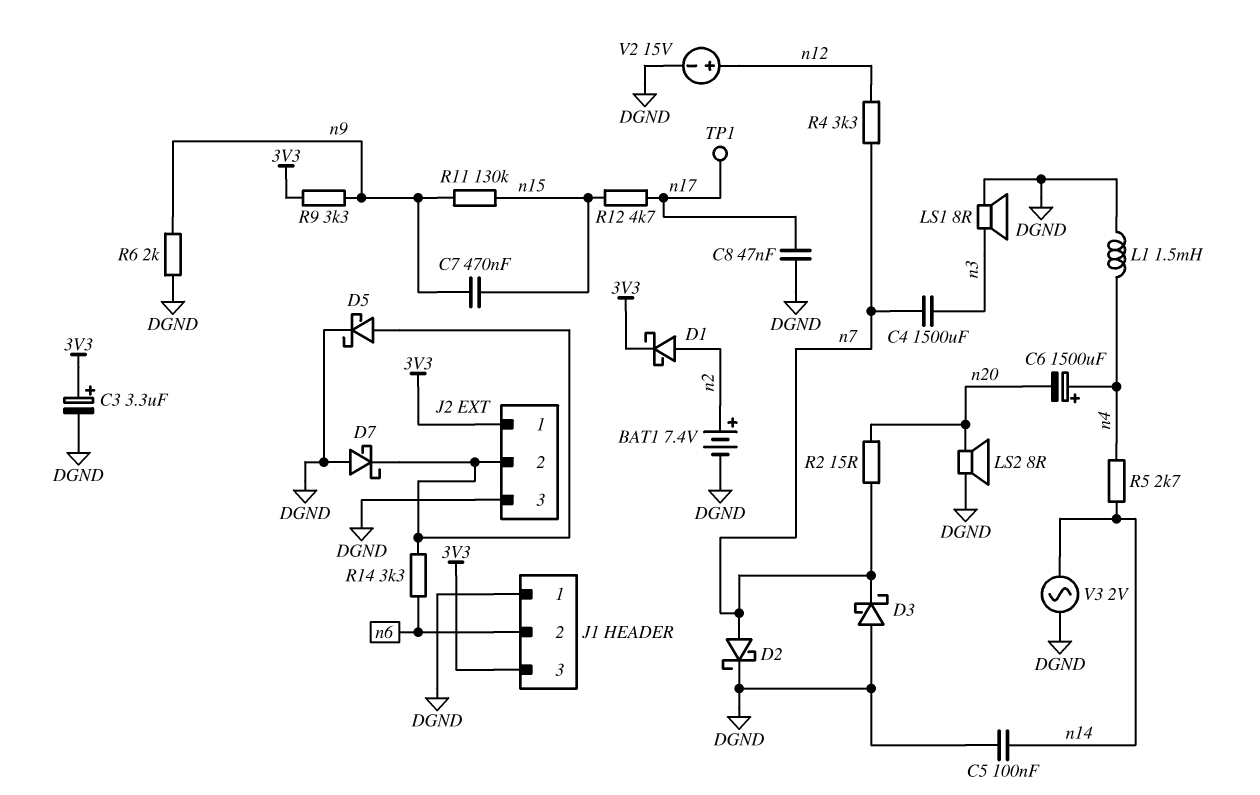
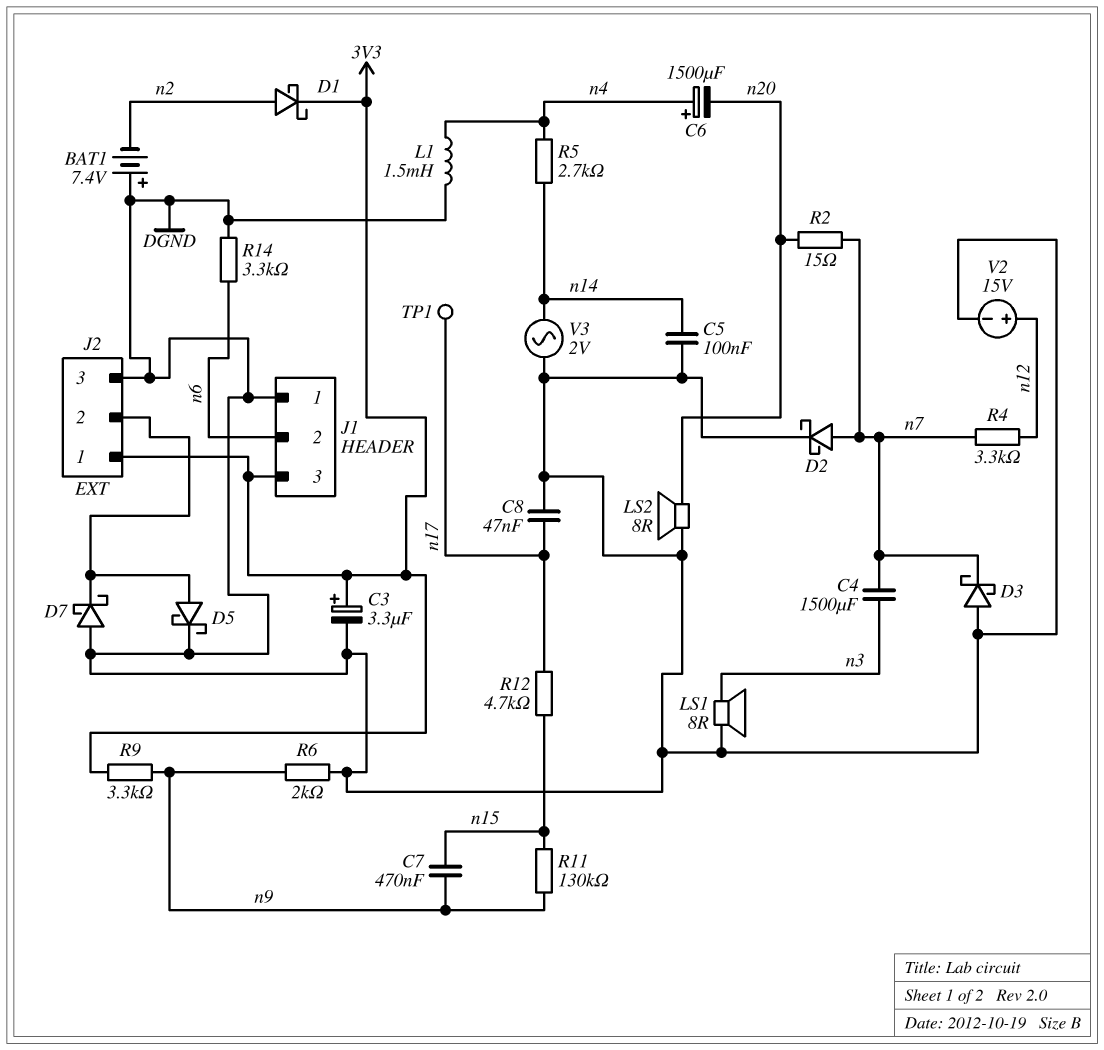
BAT1: 7.4V (plus n2, minus DGND) -> 7.4V (plus DGND, minus n2)
R14: 3.3k (J2/2, n6) -> 3.3k (DGND, n6)

